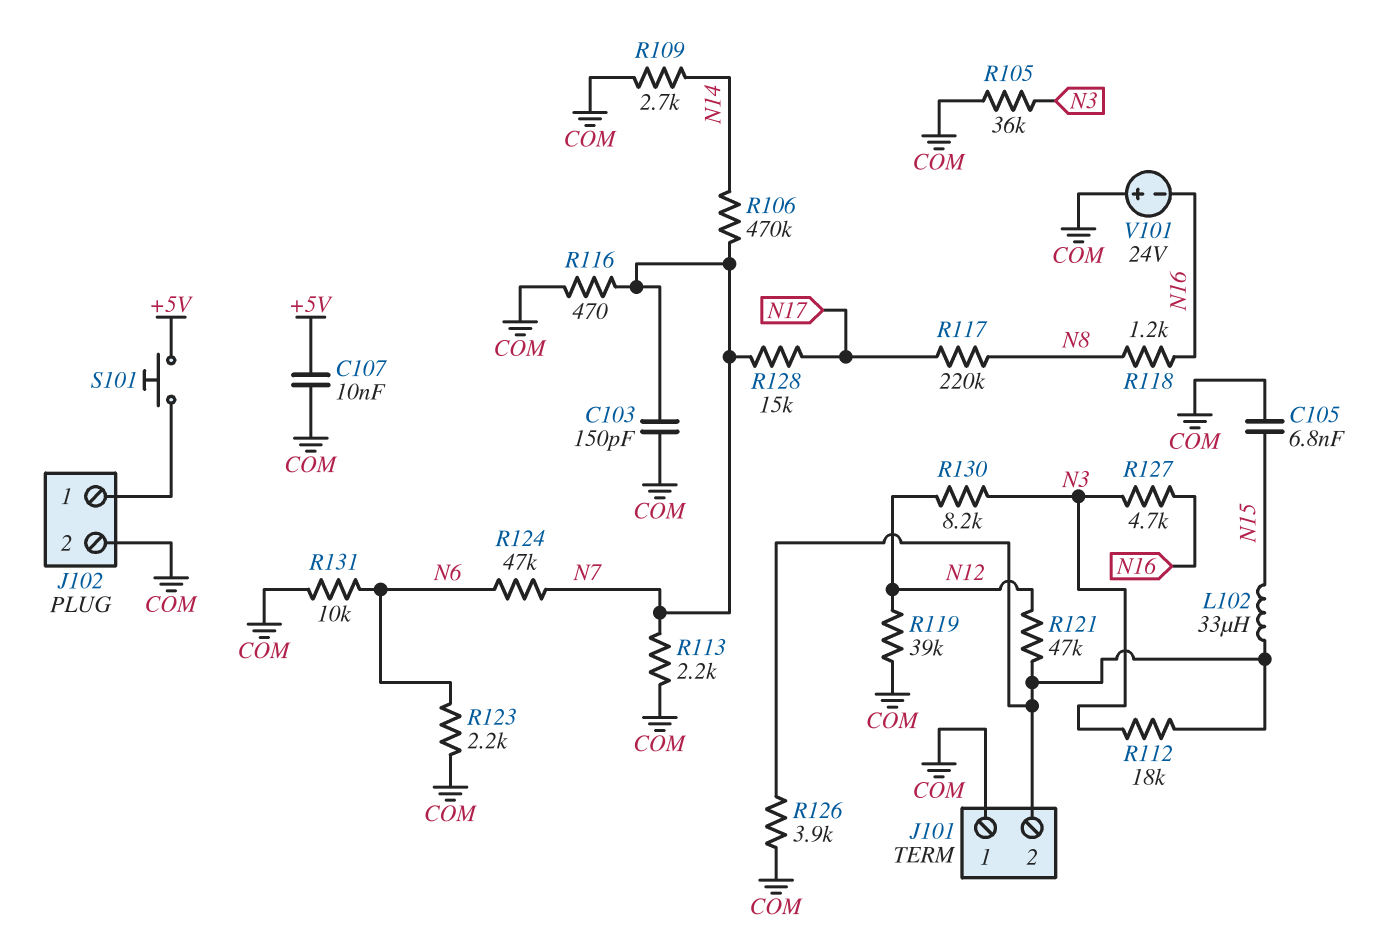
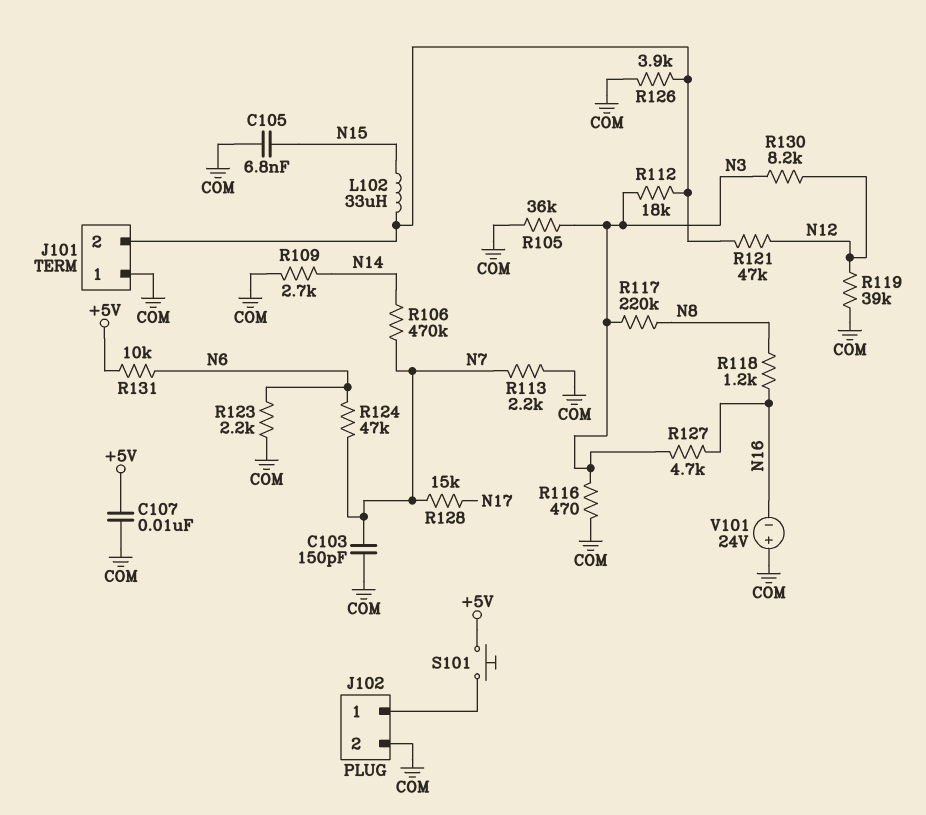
R116: 470 (COM, N7) -> 470 (COM, N3)
R117: 220k (N8, N17) -> 220k (N3, N8)
R131: 10k (COM, N6) -> 10k (+5V, N6)

